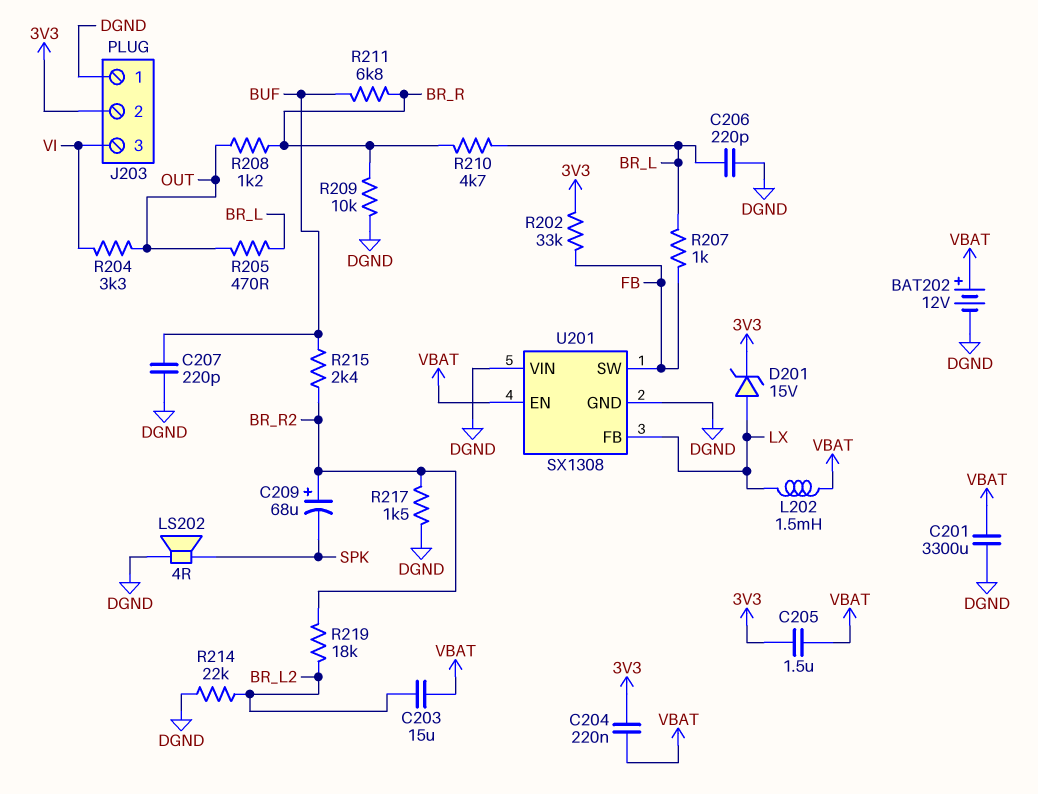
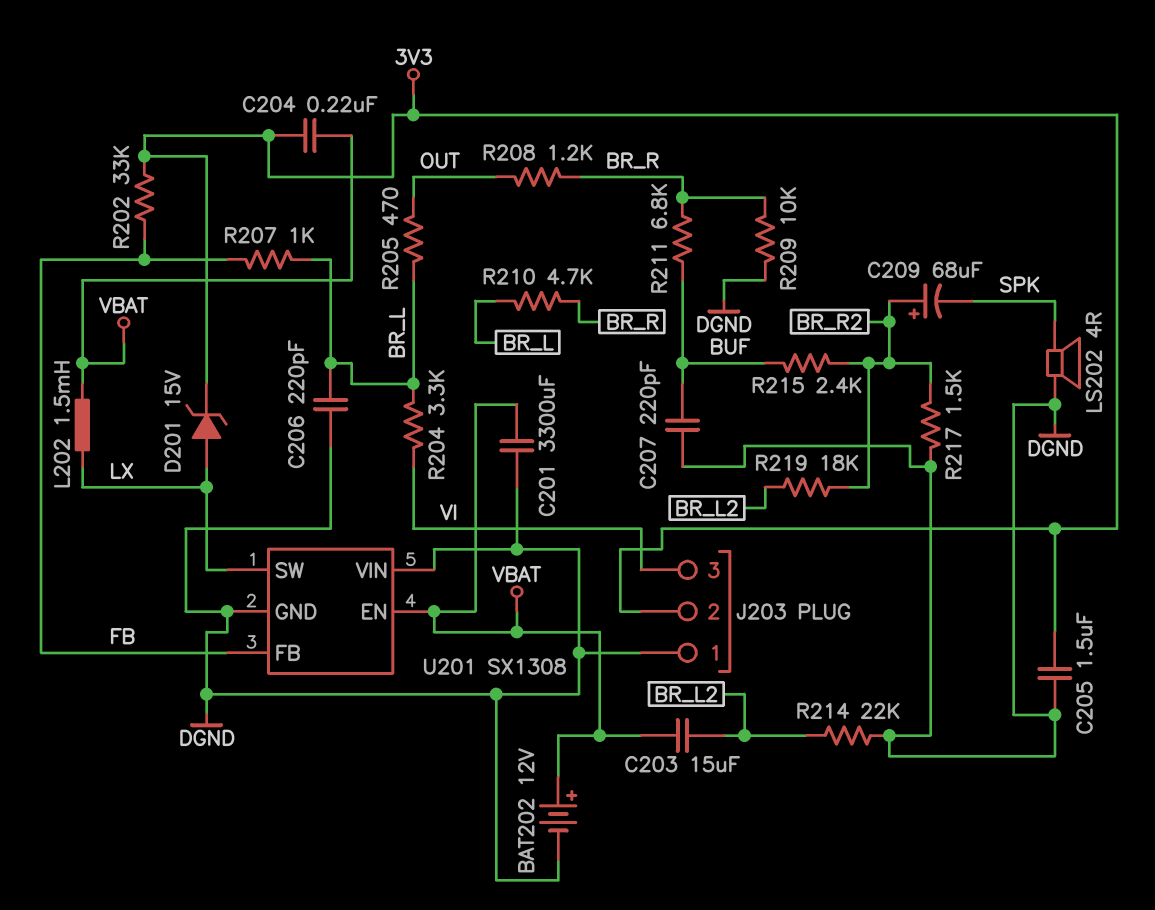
C205: 1.5uF (3V3, VBAT) -> 1.5uF (3V3, DGND)
R204: 3.3k (OUT, VI) -> 3.3k (BR_L, VI)
U201 pin FB: LX -> FB
U201 pin SW: FB -> LX

